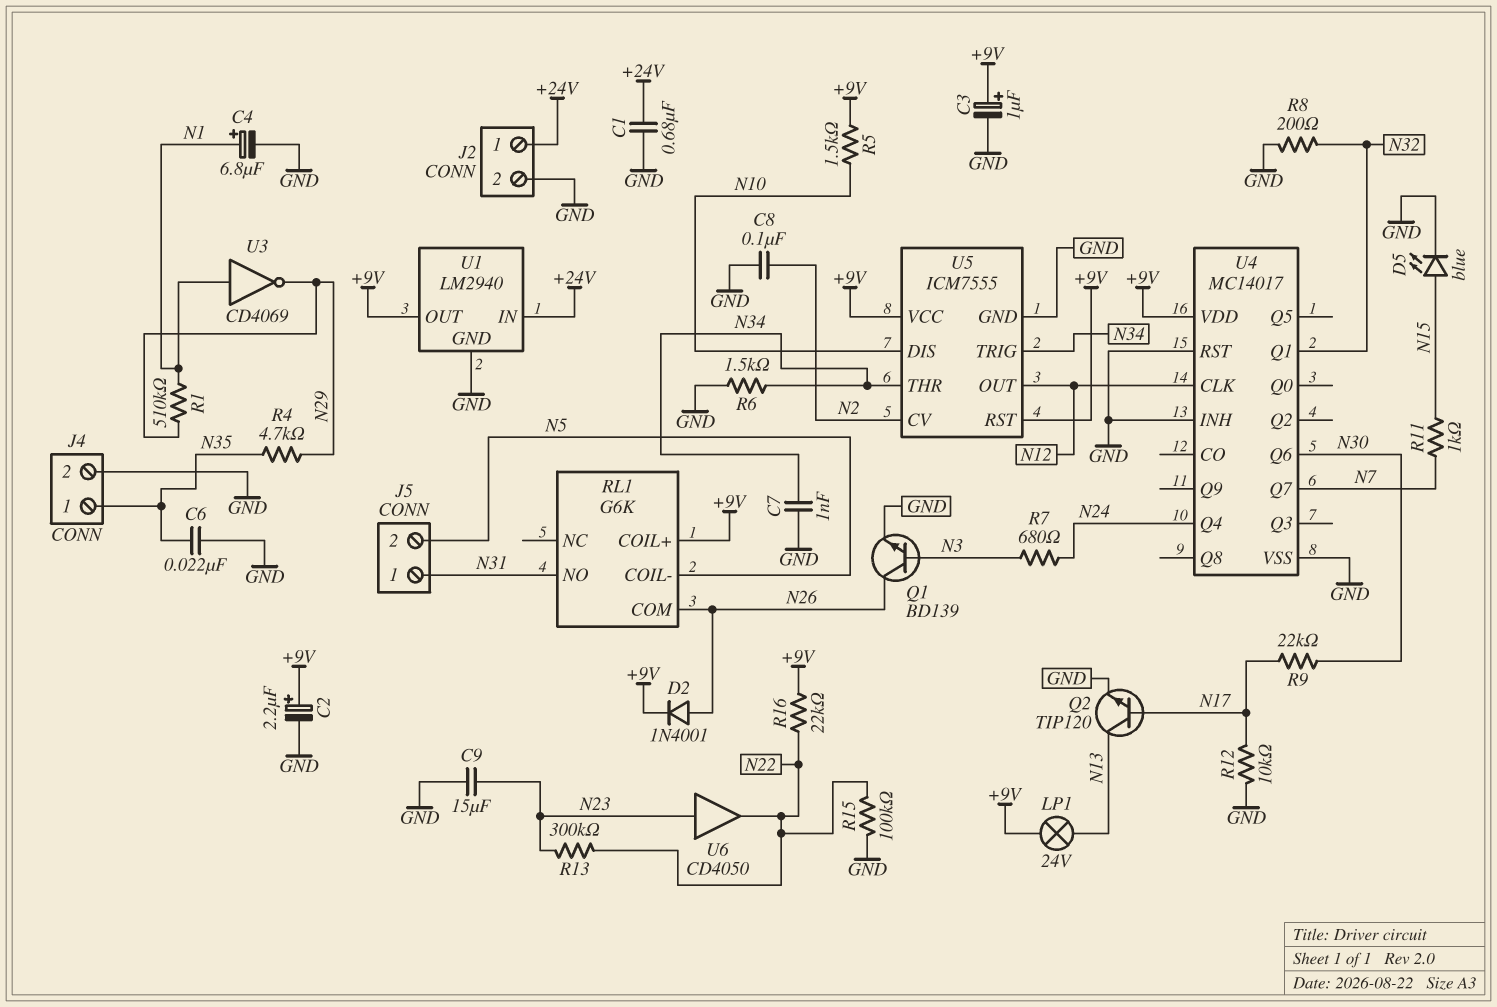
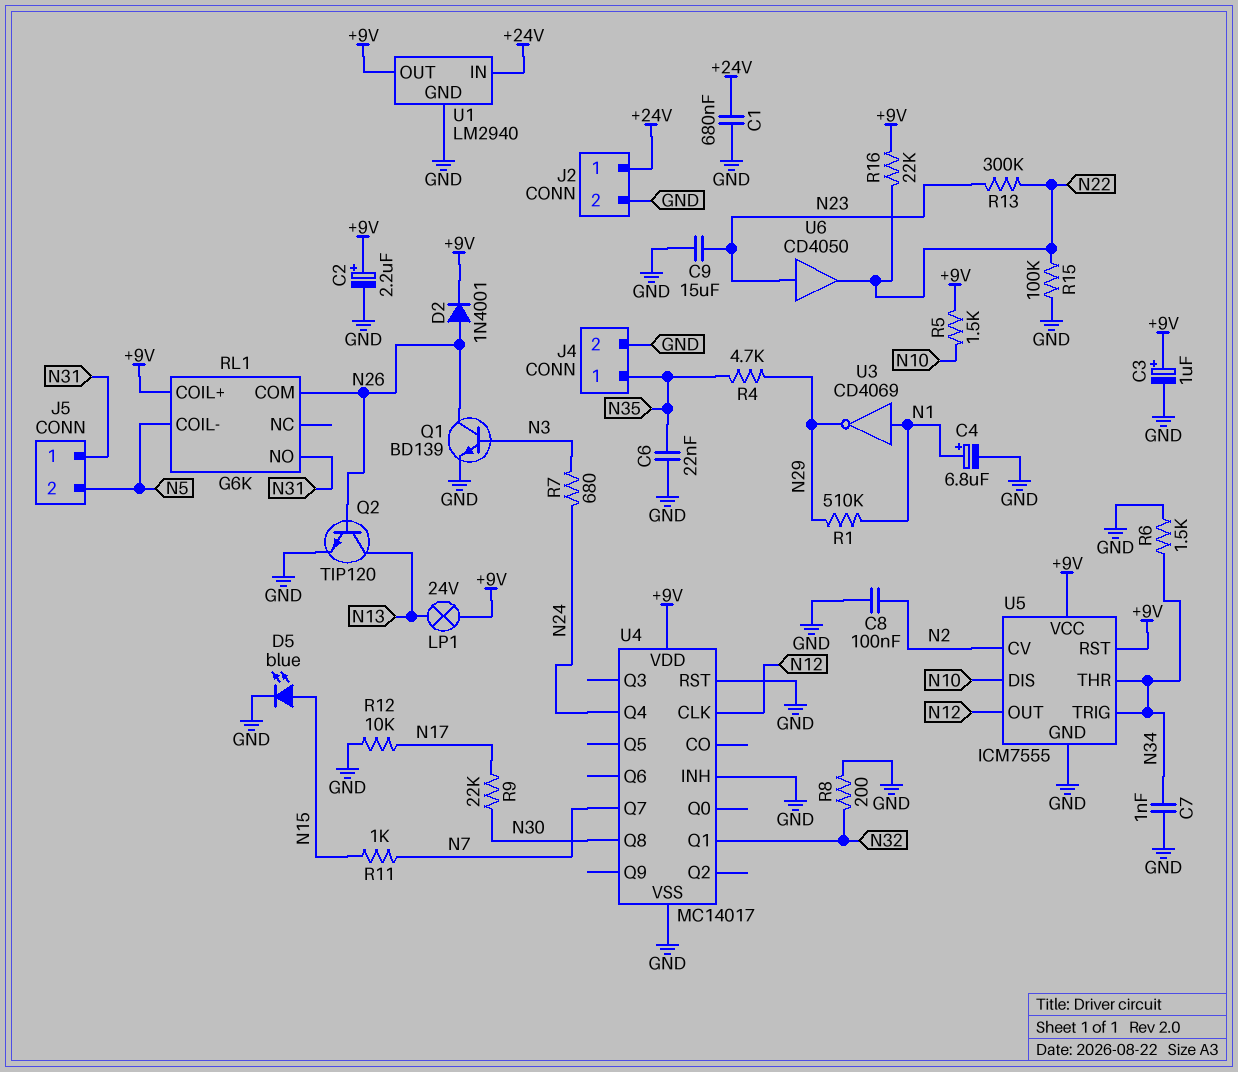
Q2: NPN TIP120 (B N17, C N13, E GND) -> NPN TIP120 (B N26, C N13, E GND)
U4 pin Q6: N30 -> none
U4 pin Q8: none -> N30

